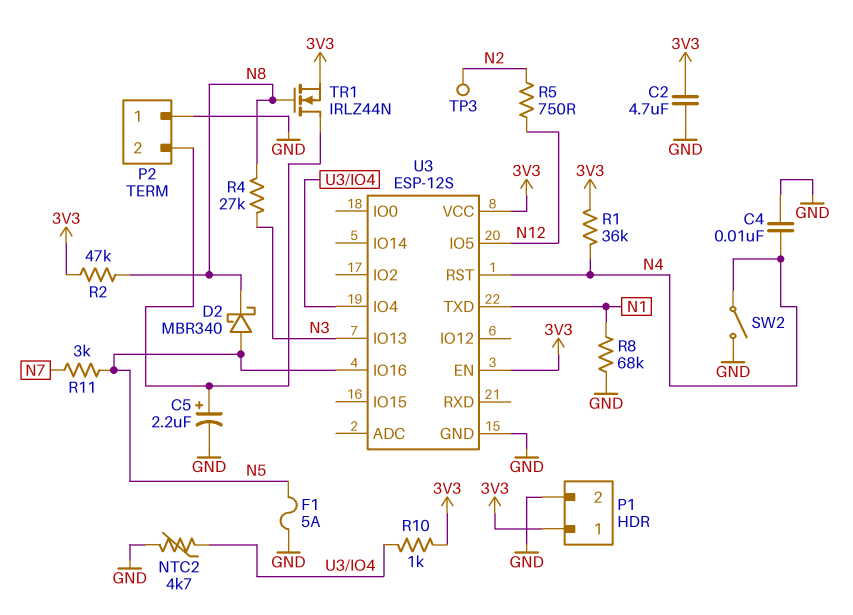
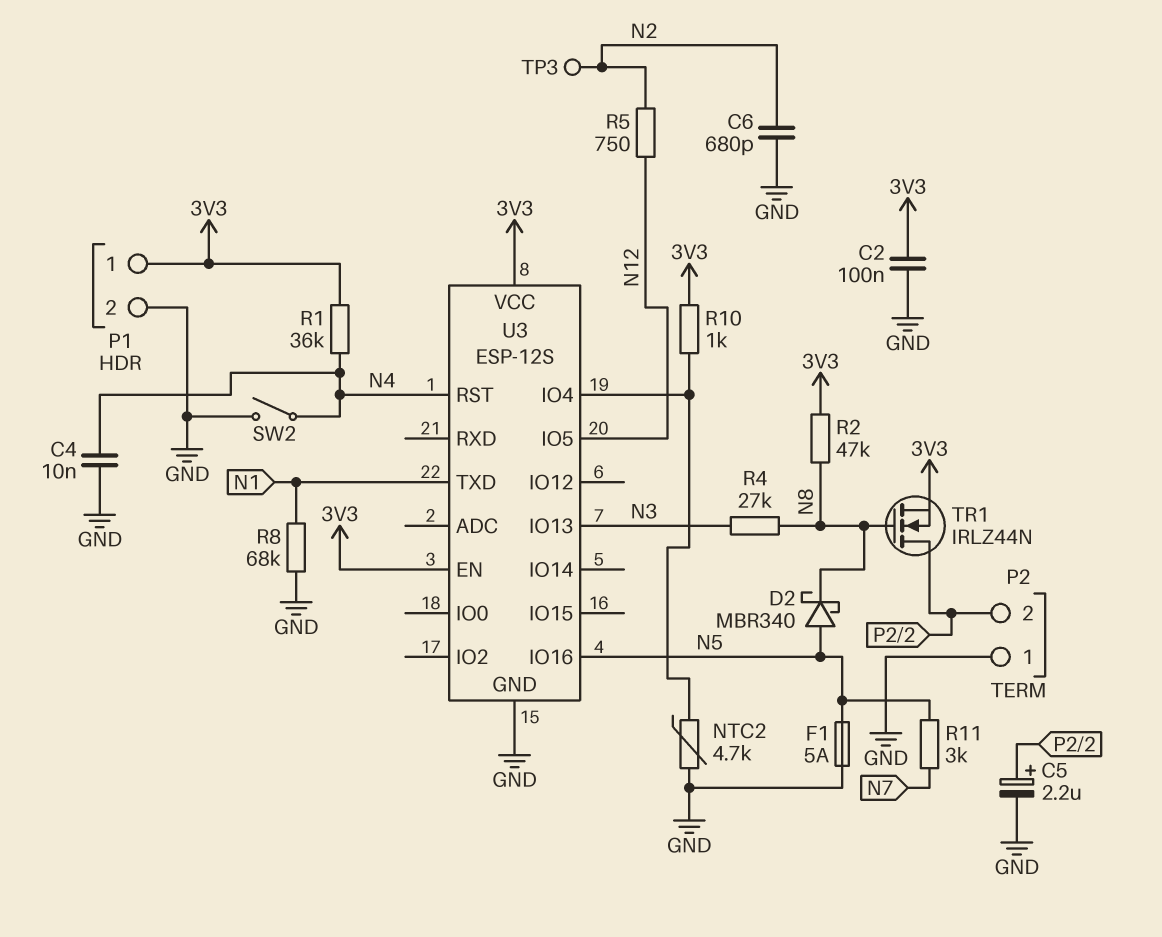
C2: 4.7uF (3V3, GND) -> 100nF (3V3, GND)
C6: none -> 680pF (GND, N2)

